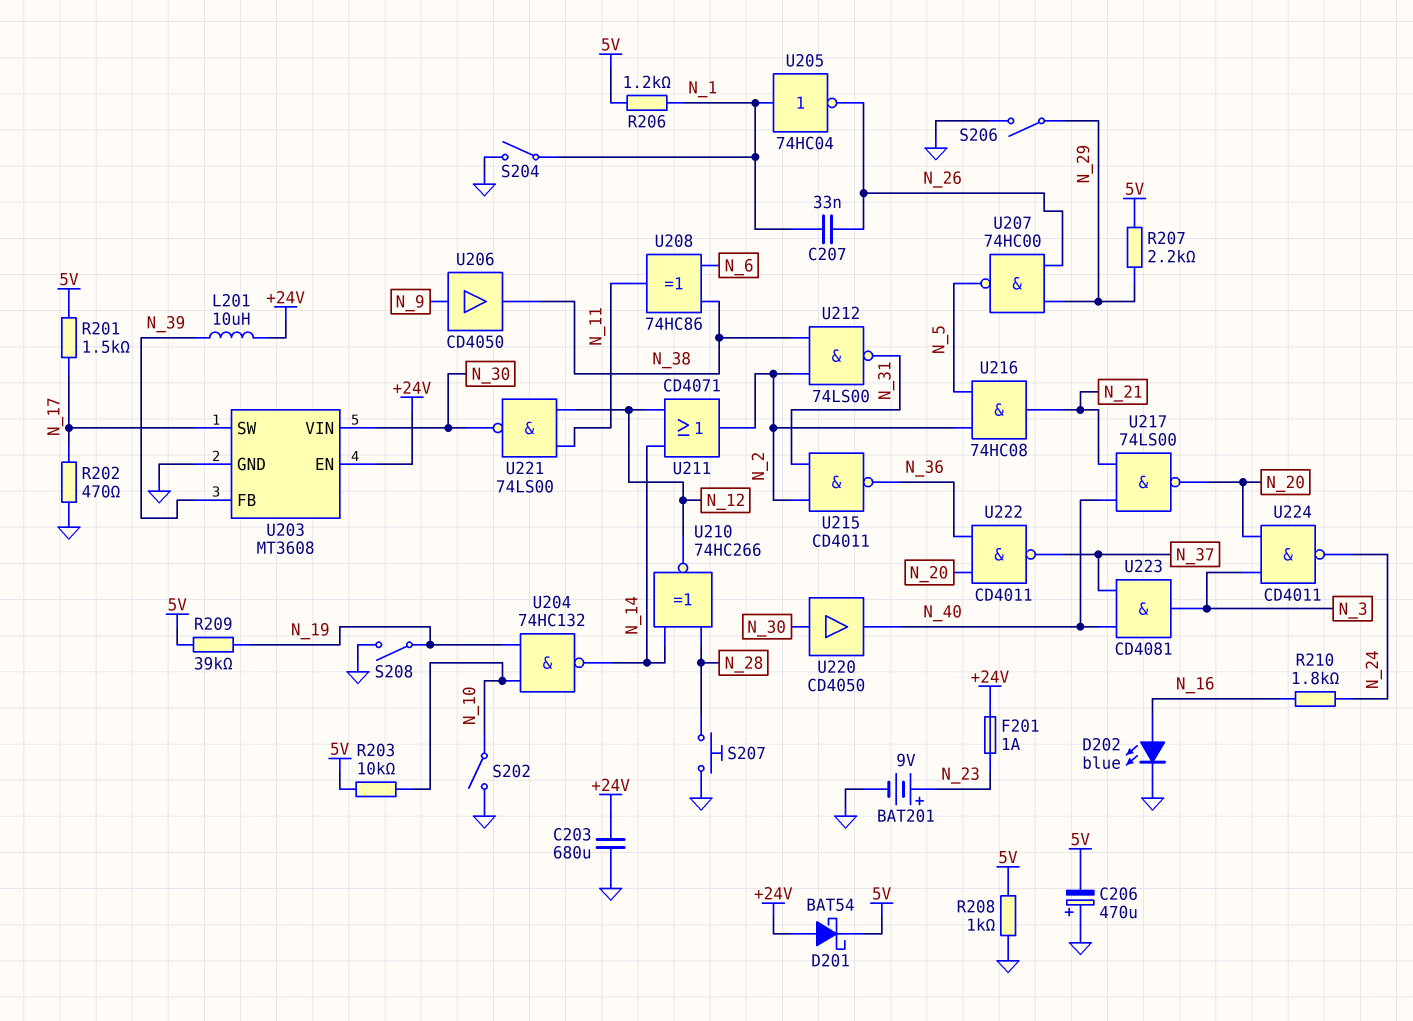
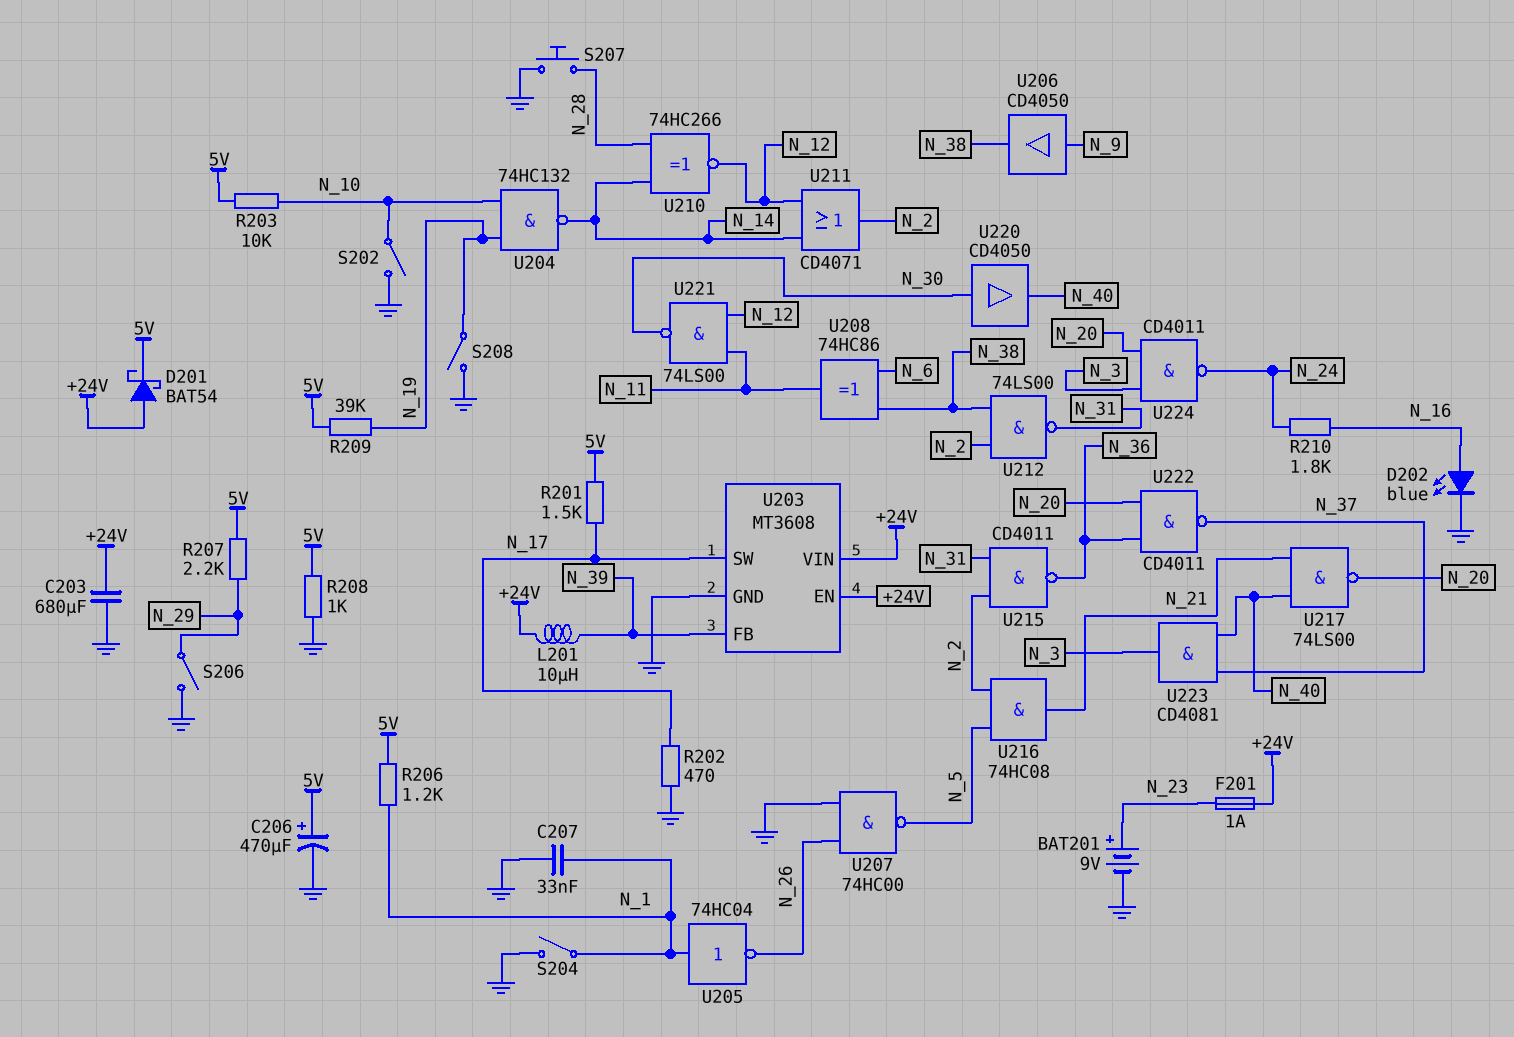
C206: 470uF (plus GND, minus 5V) -> 470uF (plus 5V, minus GND)
C207: 33nF (N_1, N_26) -> 33nF (GND, N_1)
U203 pin VIN: N_30 -> +24V
U207: NAND 74HC00 (in N_26, in N_29, out N_5) -> NAND 74HC00 (in GND, in N_26, out N_5)

